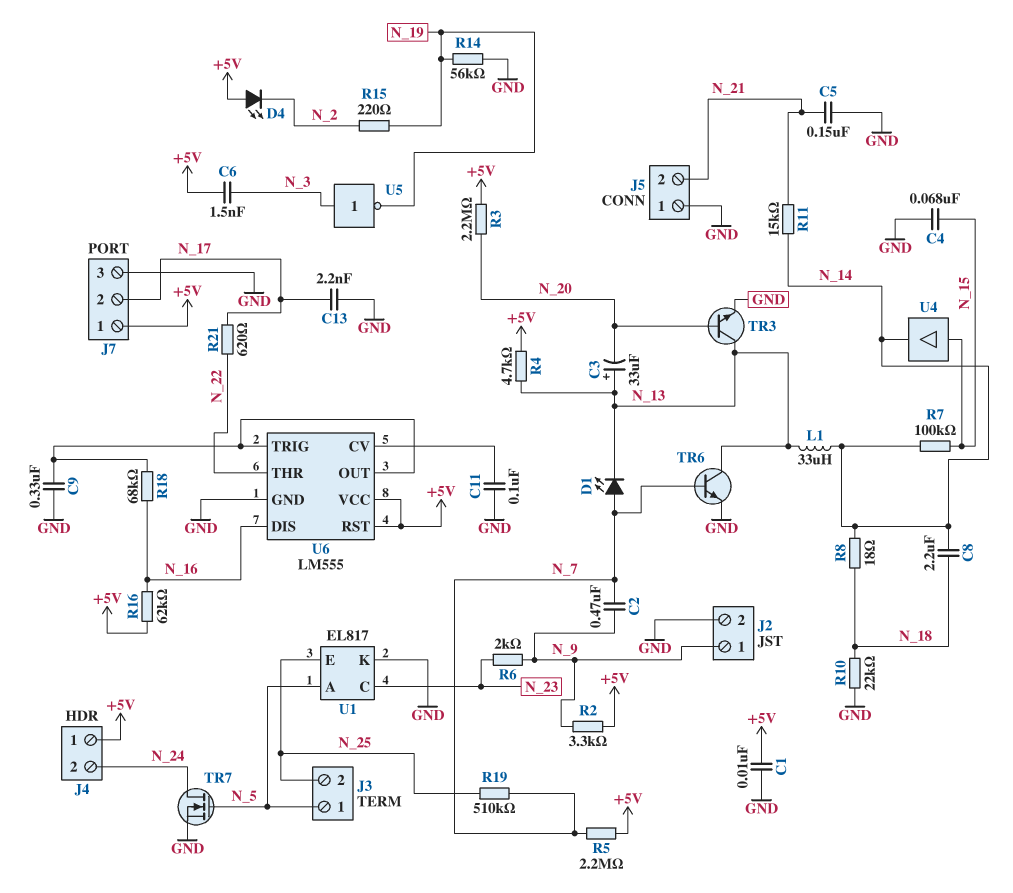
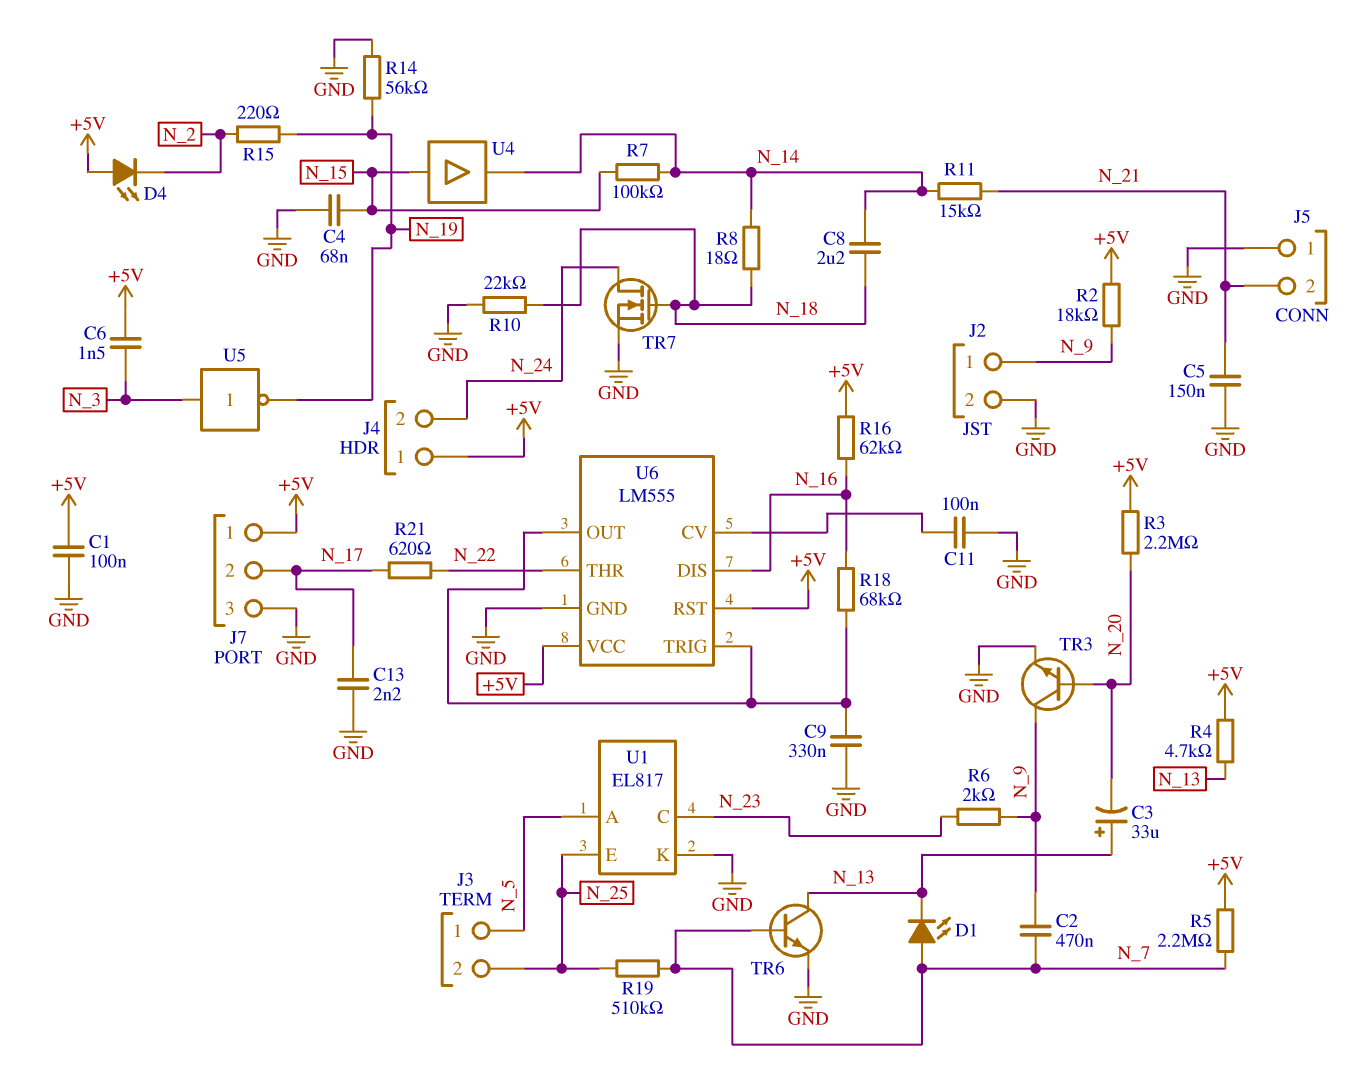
C1: 10nF (+5V, GND) -> 100nF (+5V, GND)
L1: 33uH (N_13, N_14) -> none
R2: 3.3k (+5V, N_9) -> 18k (+5V, N_9)
TR3: NPN (B N_20, C N_13, E GND) -> NPN (B N_20, C N_9, E GND)
TR7: NMOS (G N_5, D N_24, S GND) -> NMOS (G N_18, D N_24, S GND)

